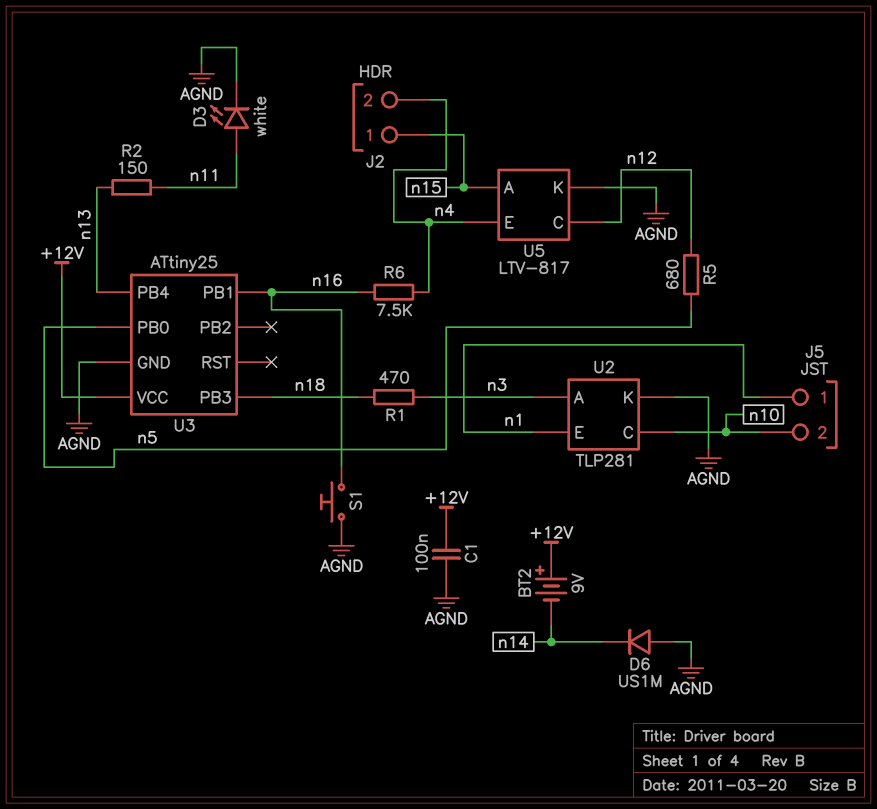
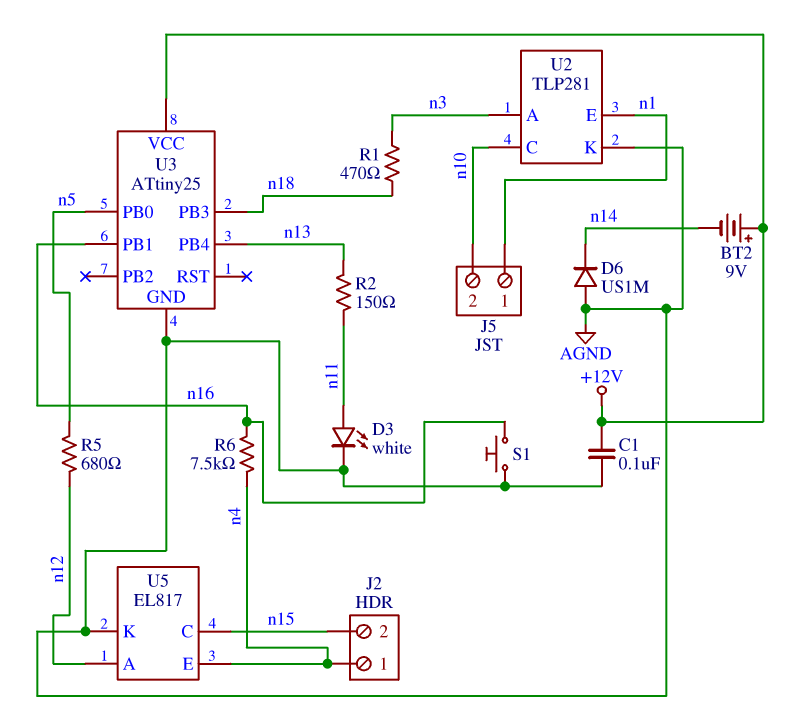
J2 pin 1: n15 -> n4
J2 pin 2: n4 -> n15
U5: LTV-817 -> EL817
U5 pin A: n15 -> n12
U5 pin C: n12 -> n15

